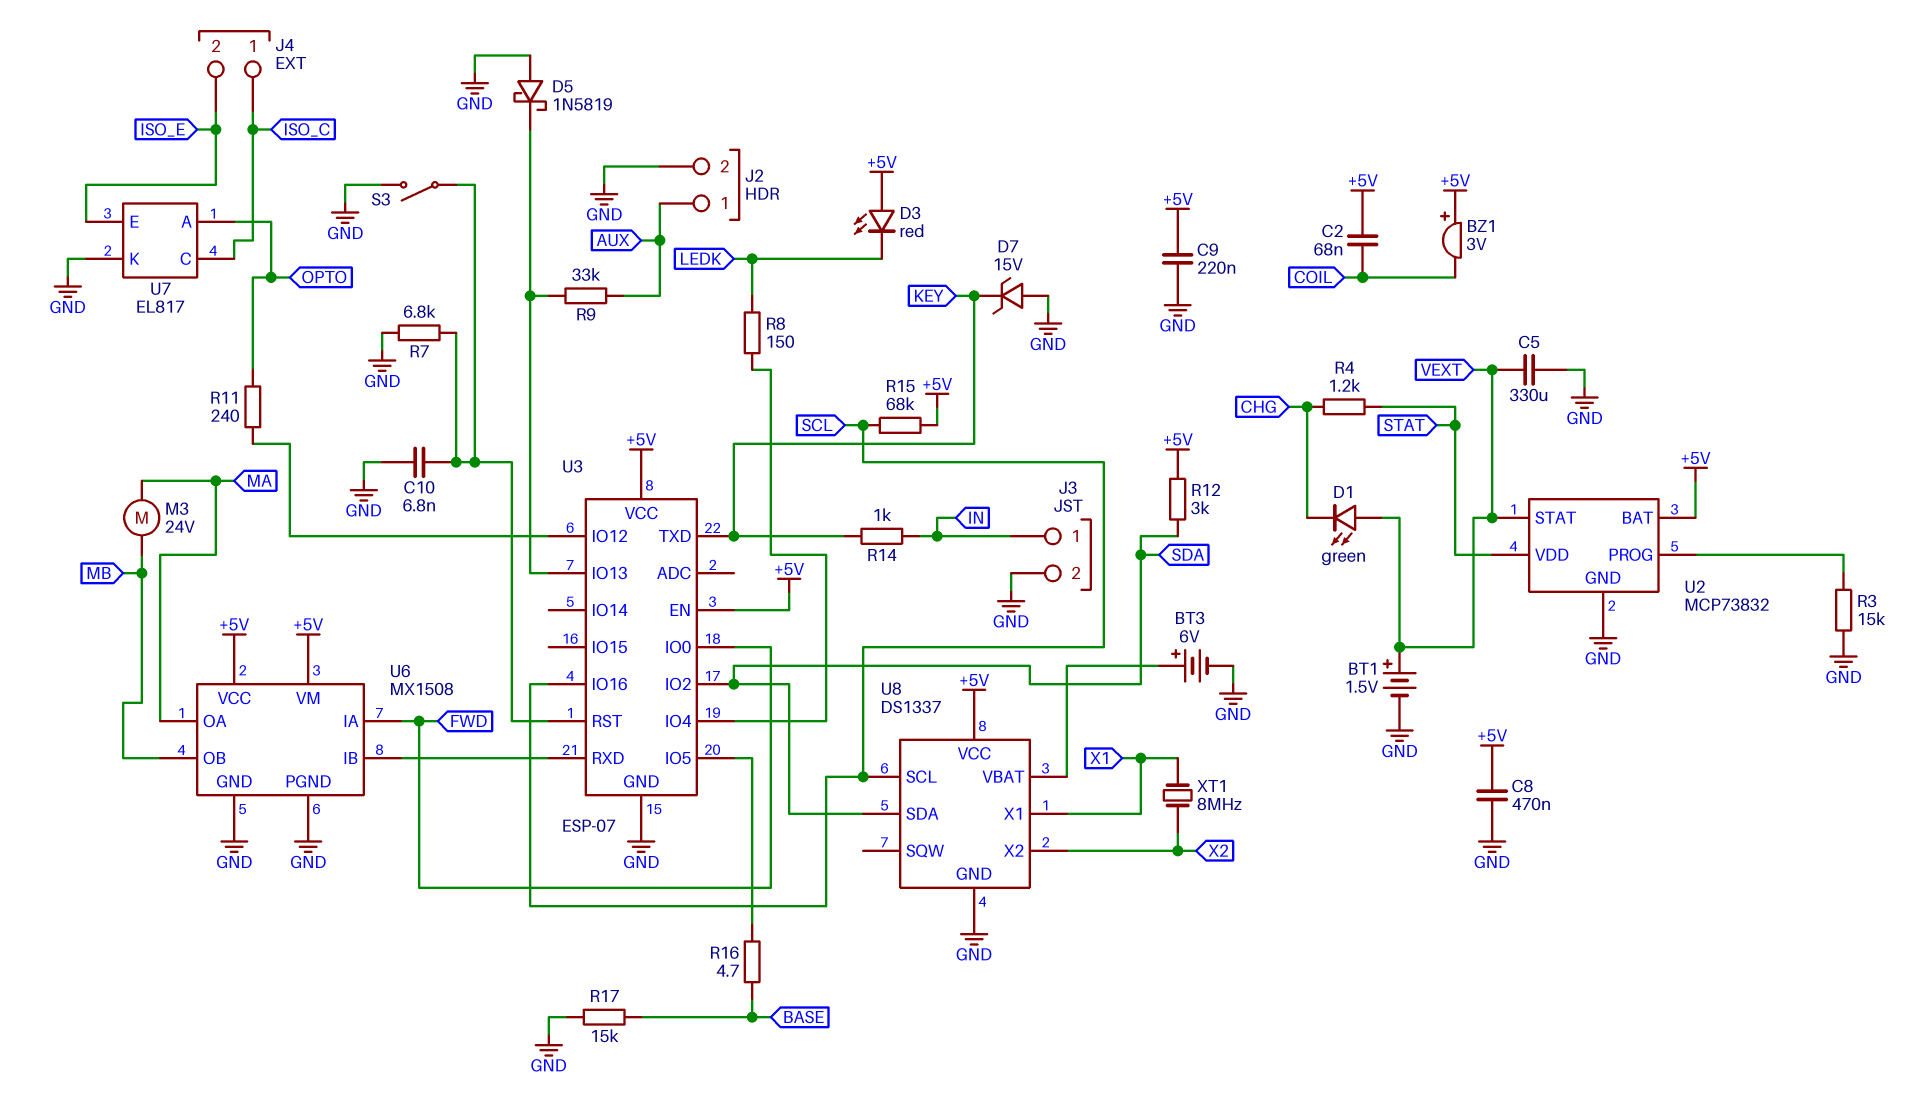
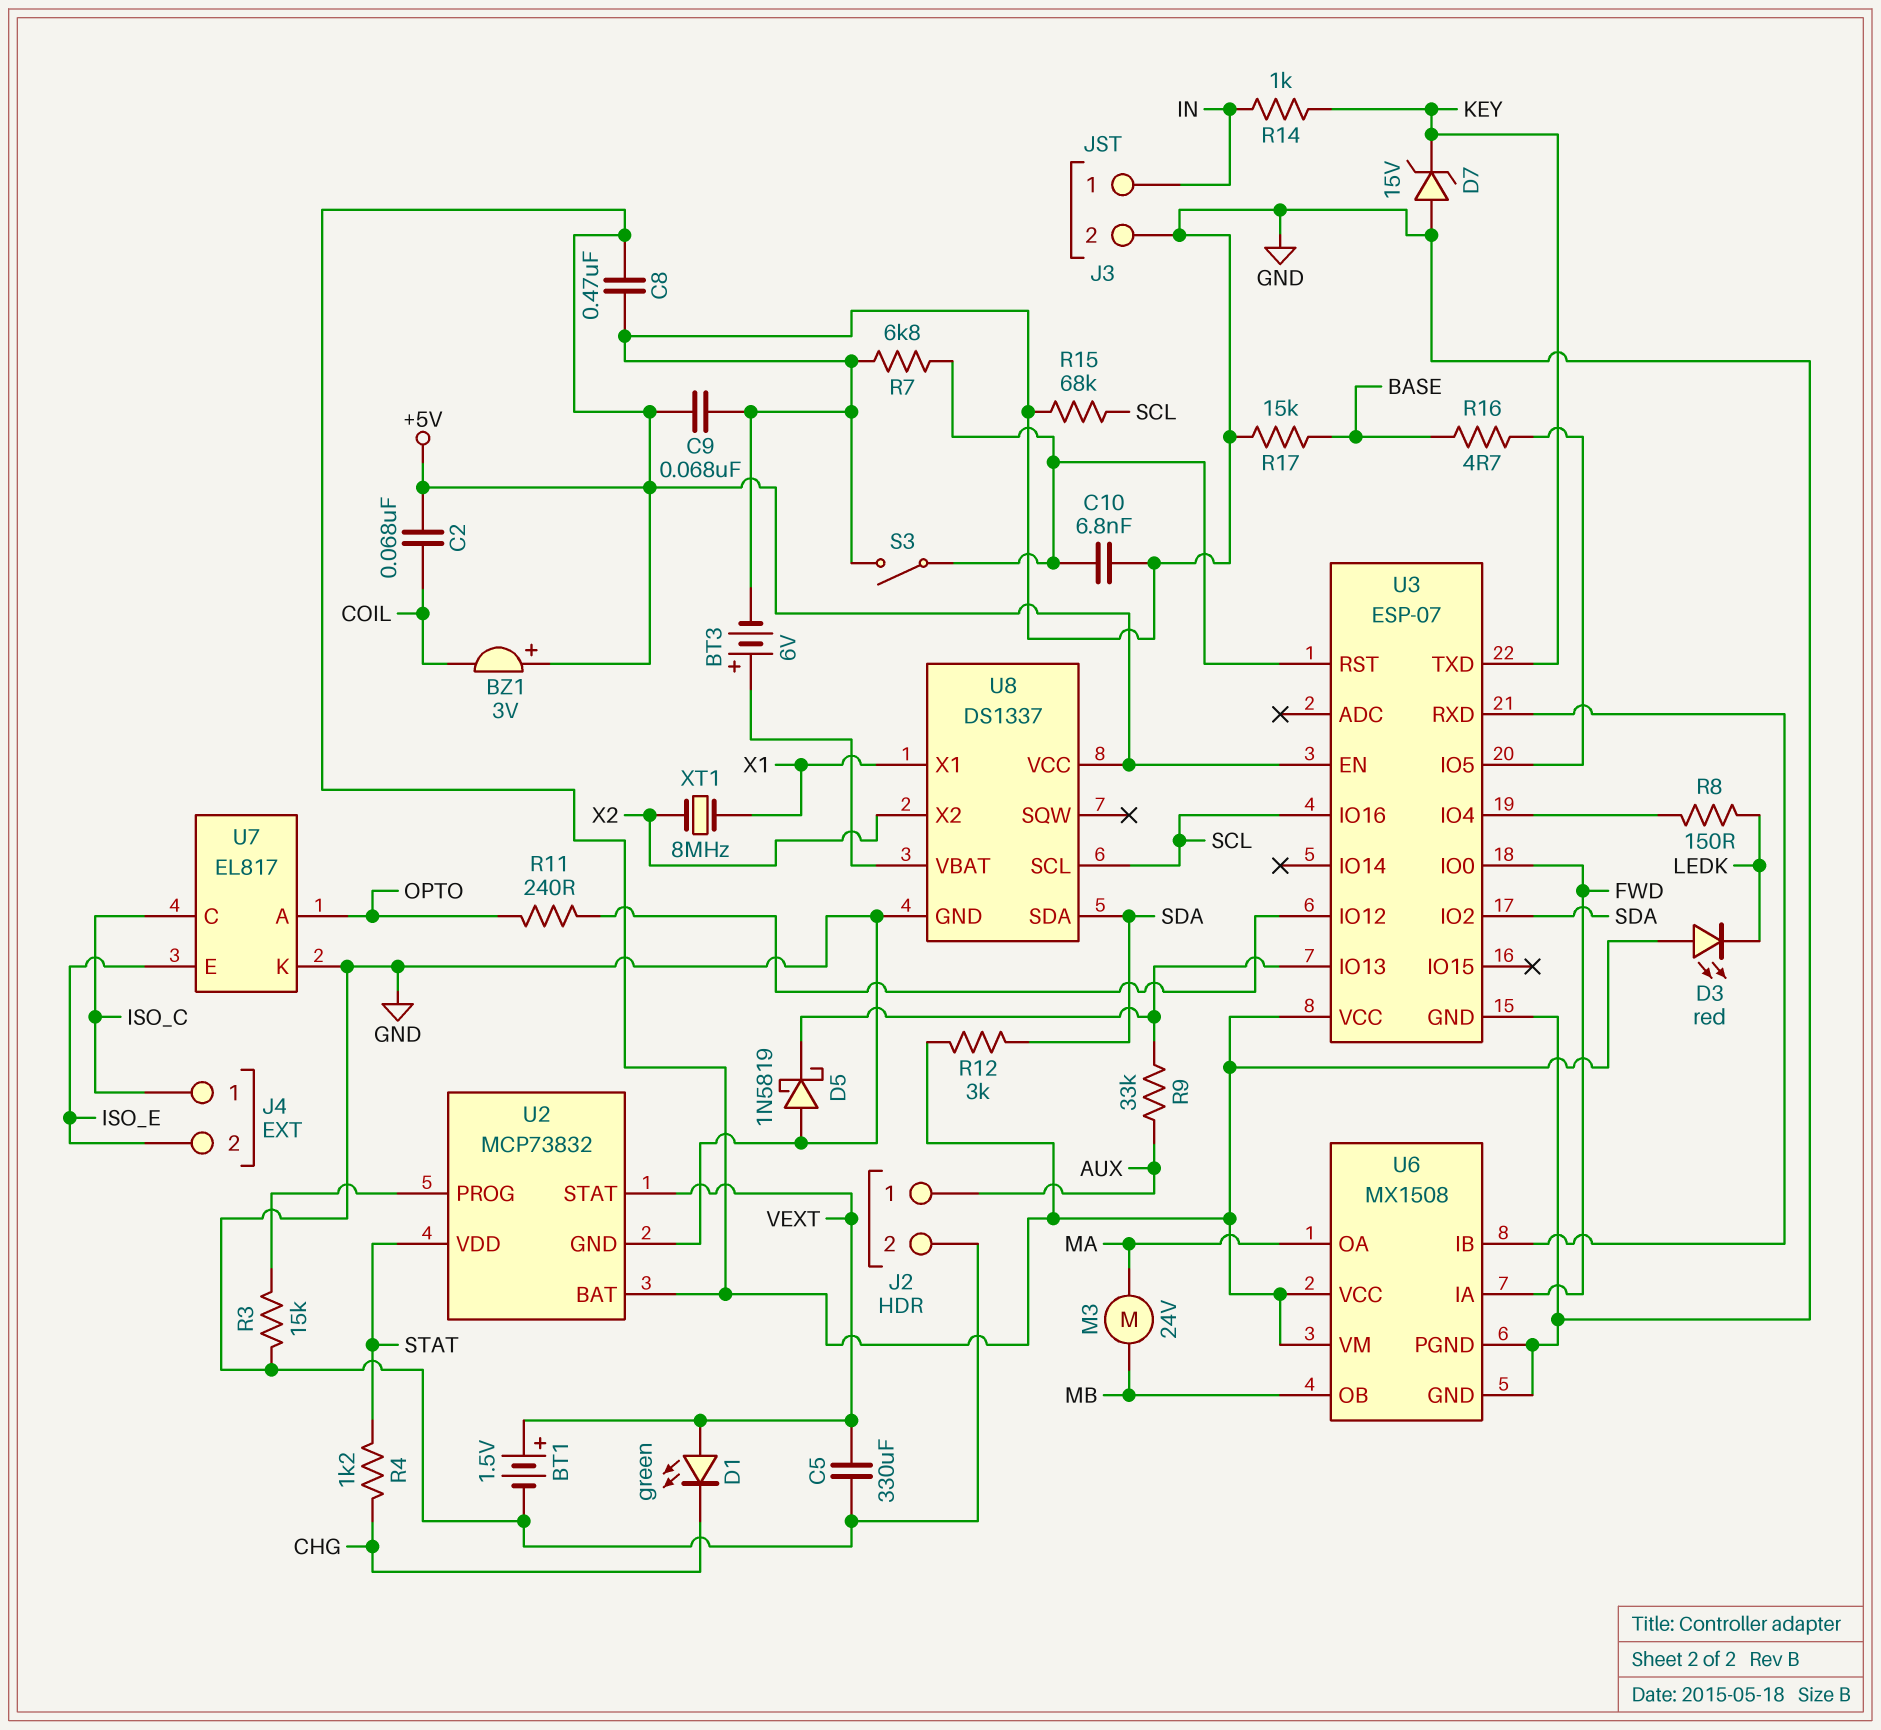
C9: 220nF (+5V, GND) -> 68nF (+5V, GND)
R15: 68k (+5V, SCL) -> 68k (GND, SCL)

